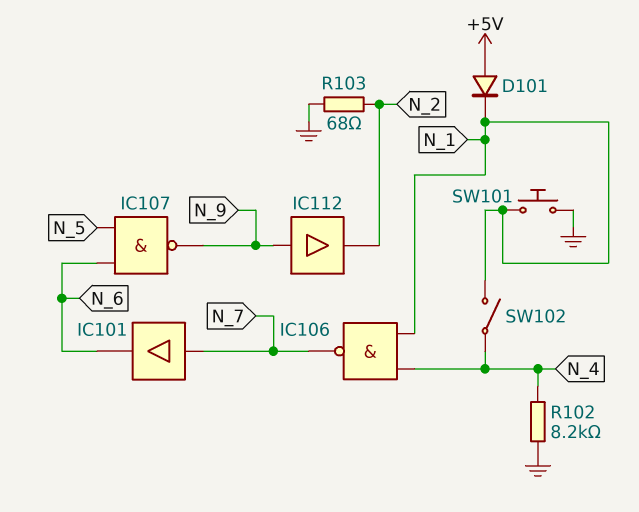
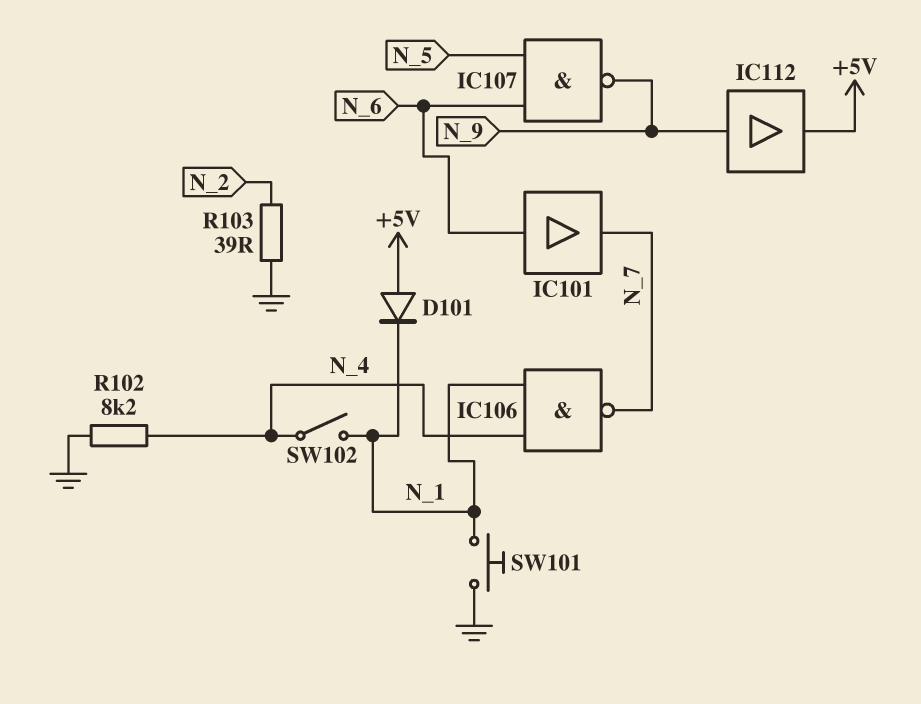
IC101: buffer (in N_7, out N_6) -> buffer (in N_6, out N_7)
IC112: buffer (in N_9, out N_2) -> buffer (in N_9, out +5V)
R103: 68 (GND, N_2) -> 39 (GND, N_2)

